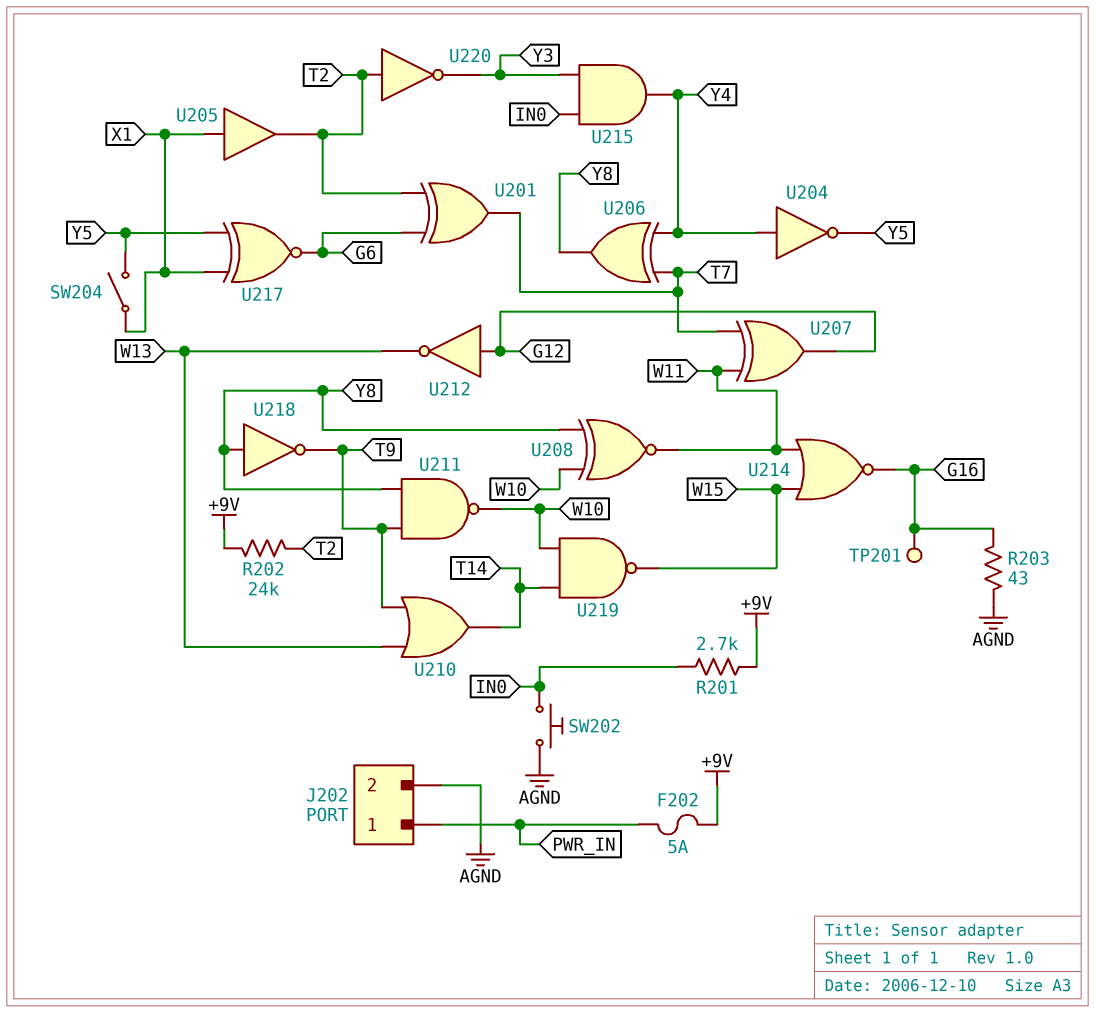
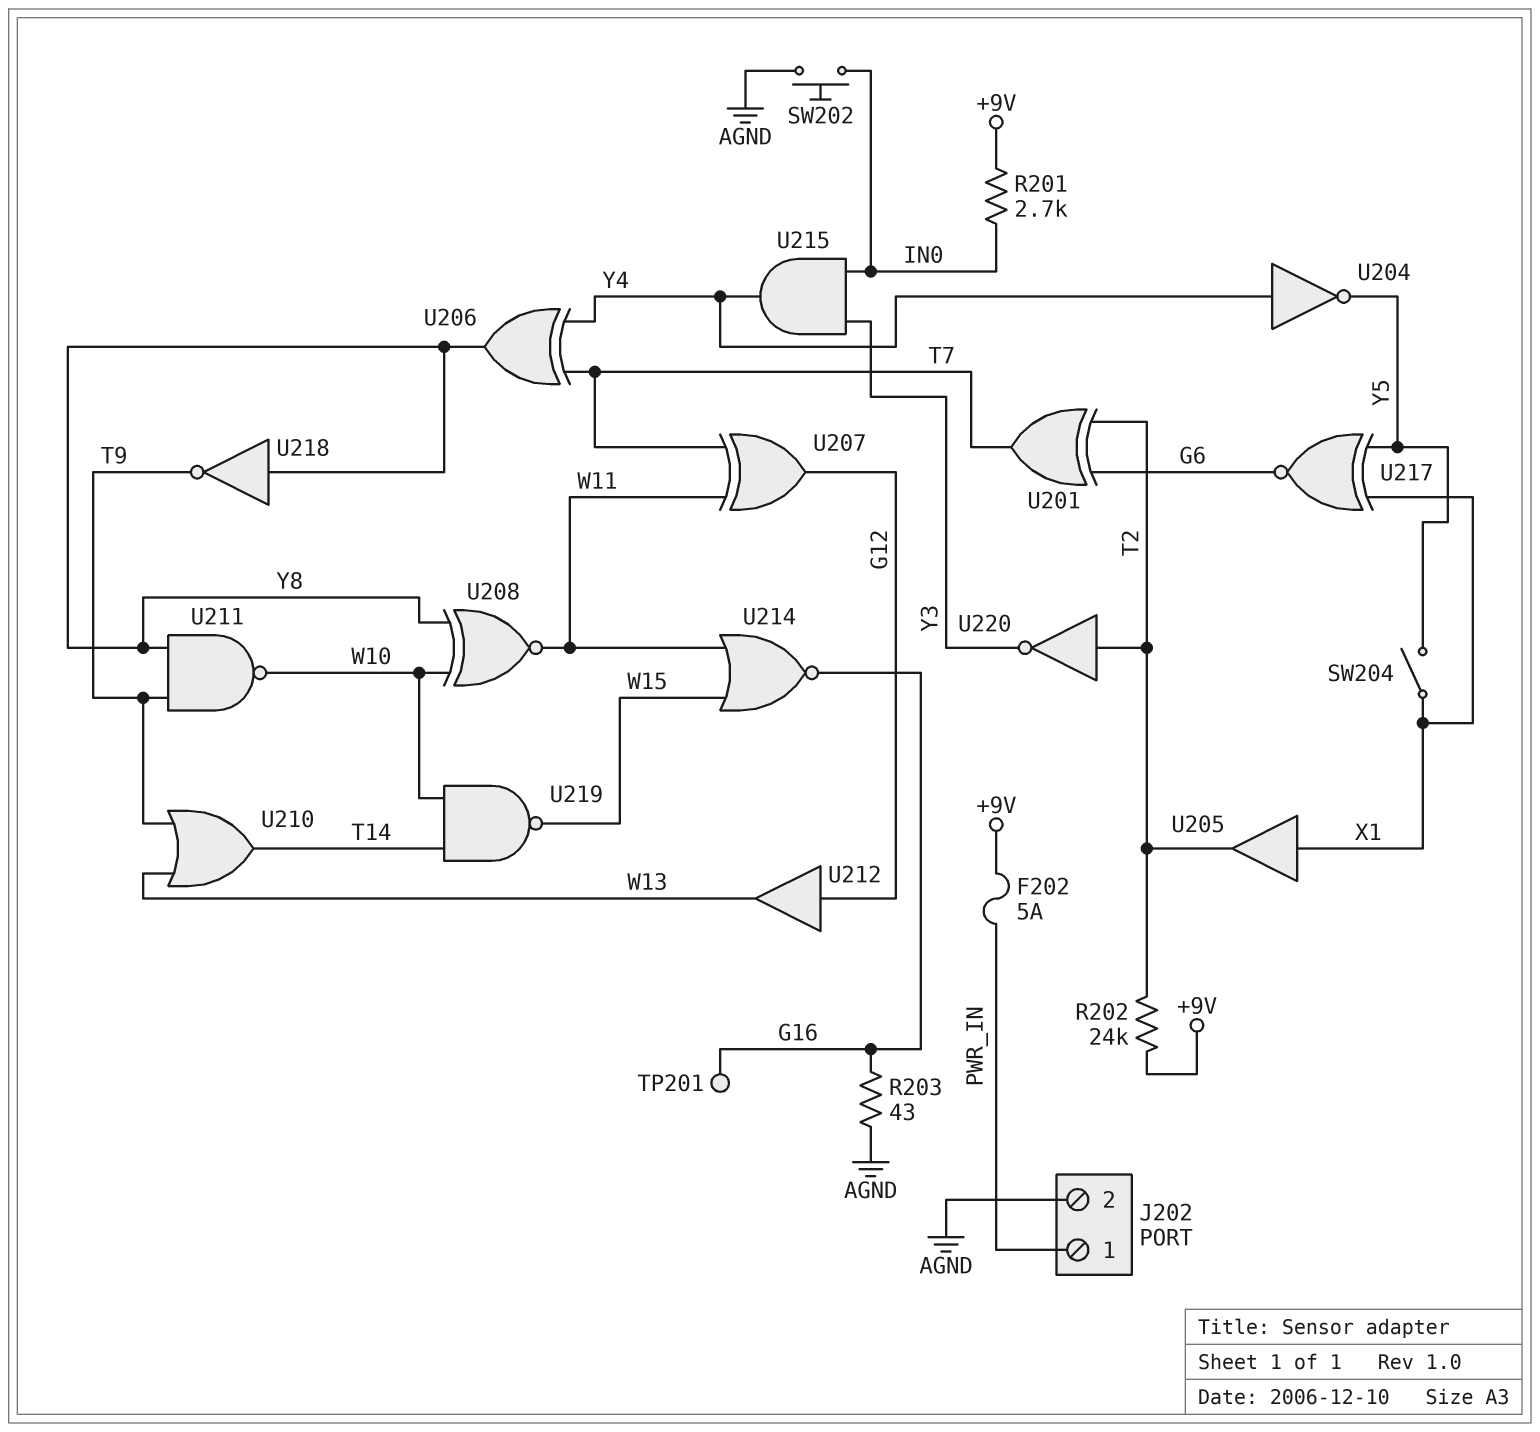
U212: NOT (in G12, out W13) -> buffer (in G12, out W13)

